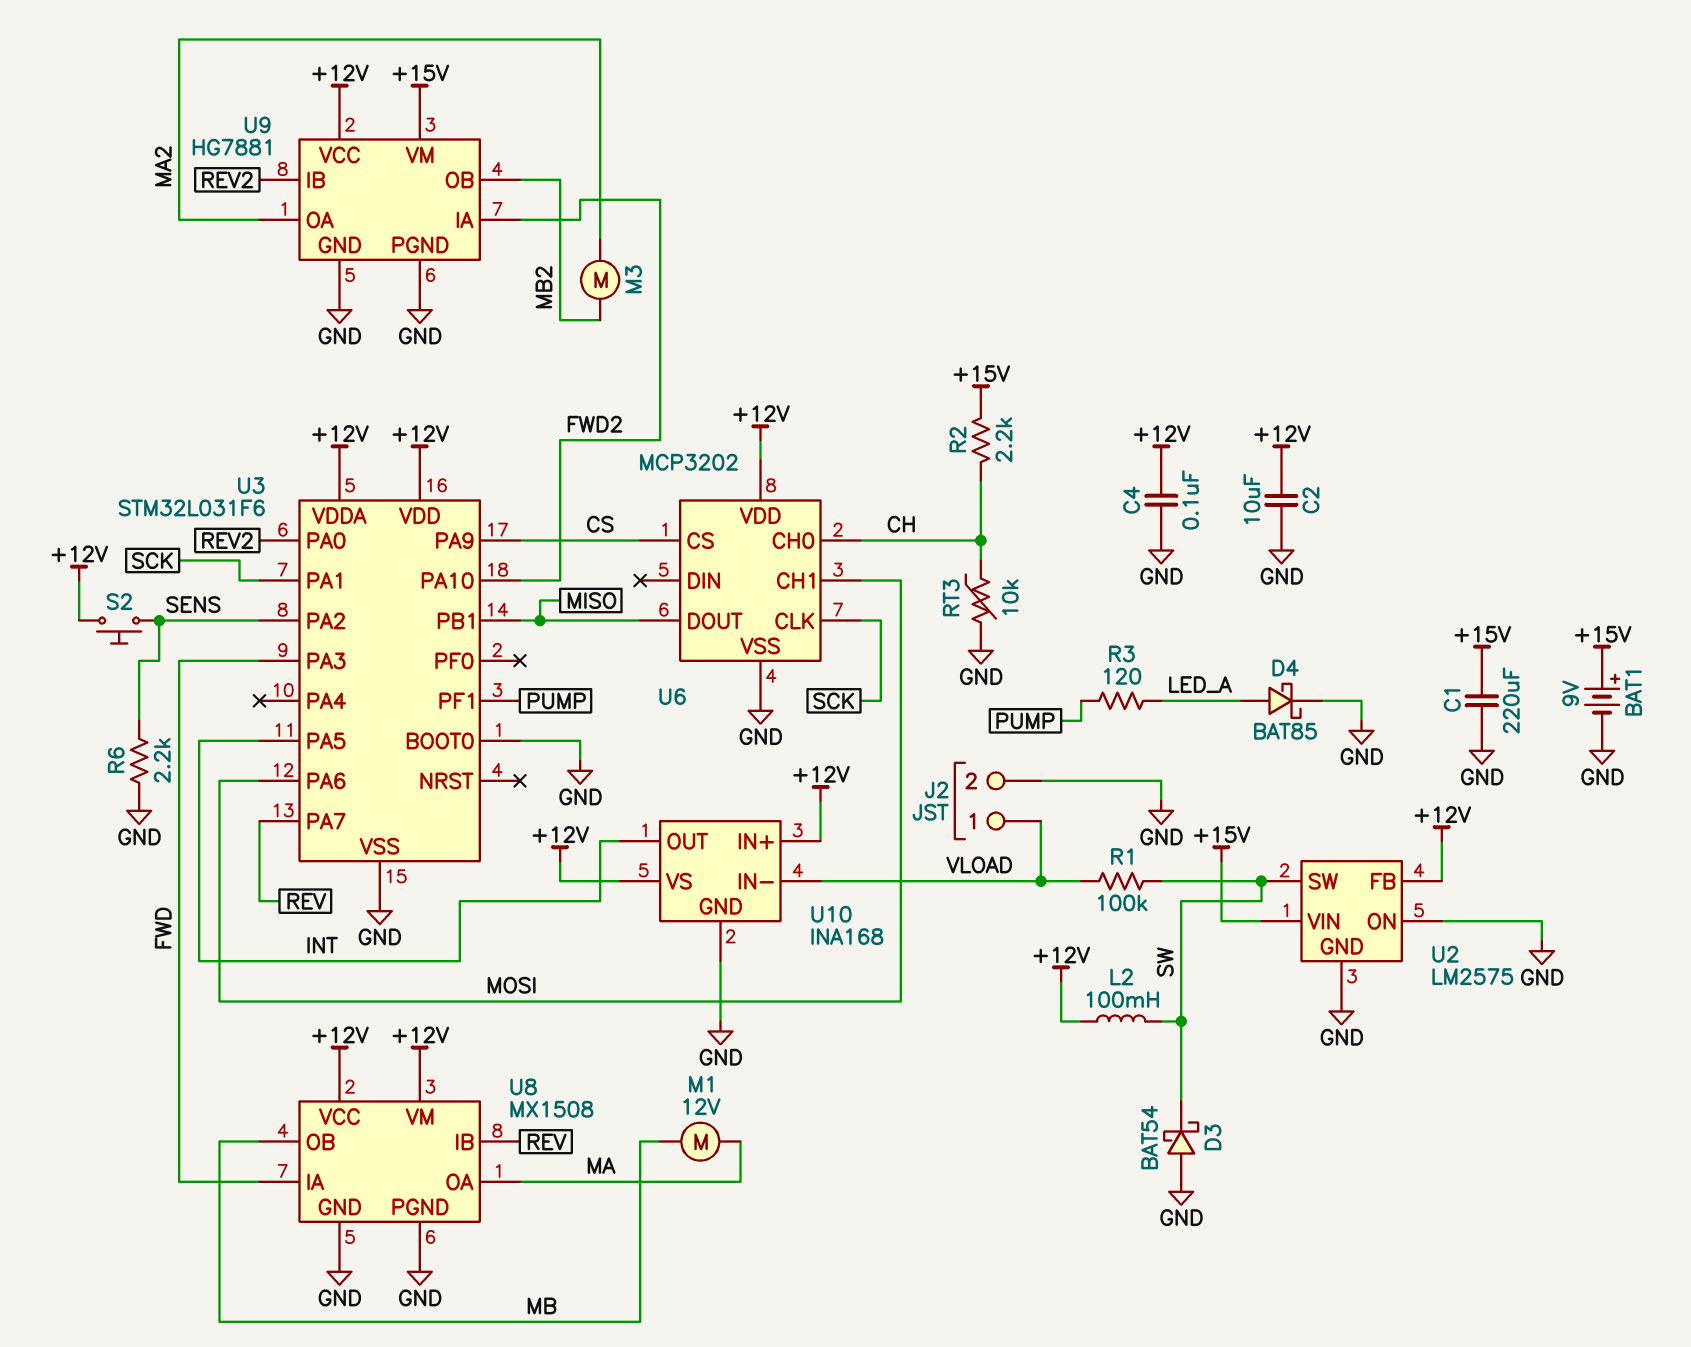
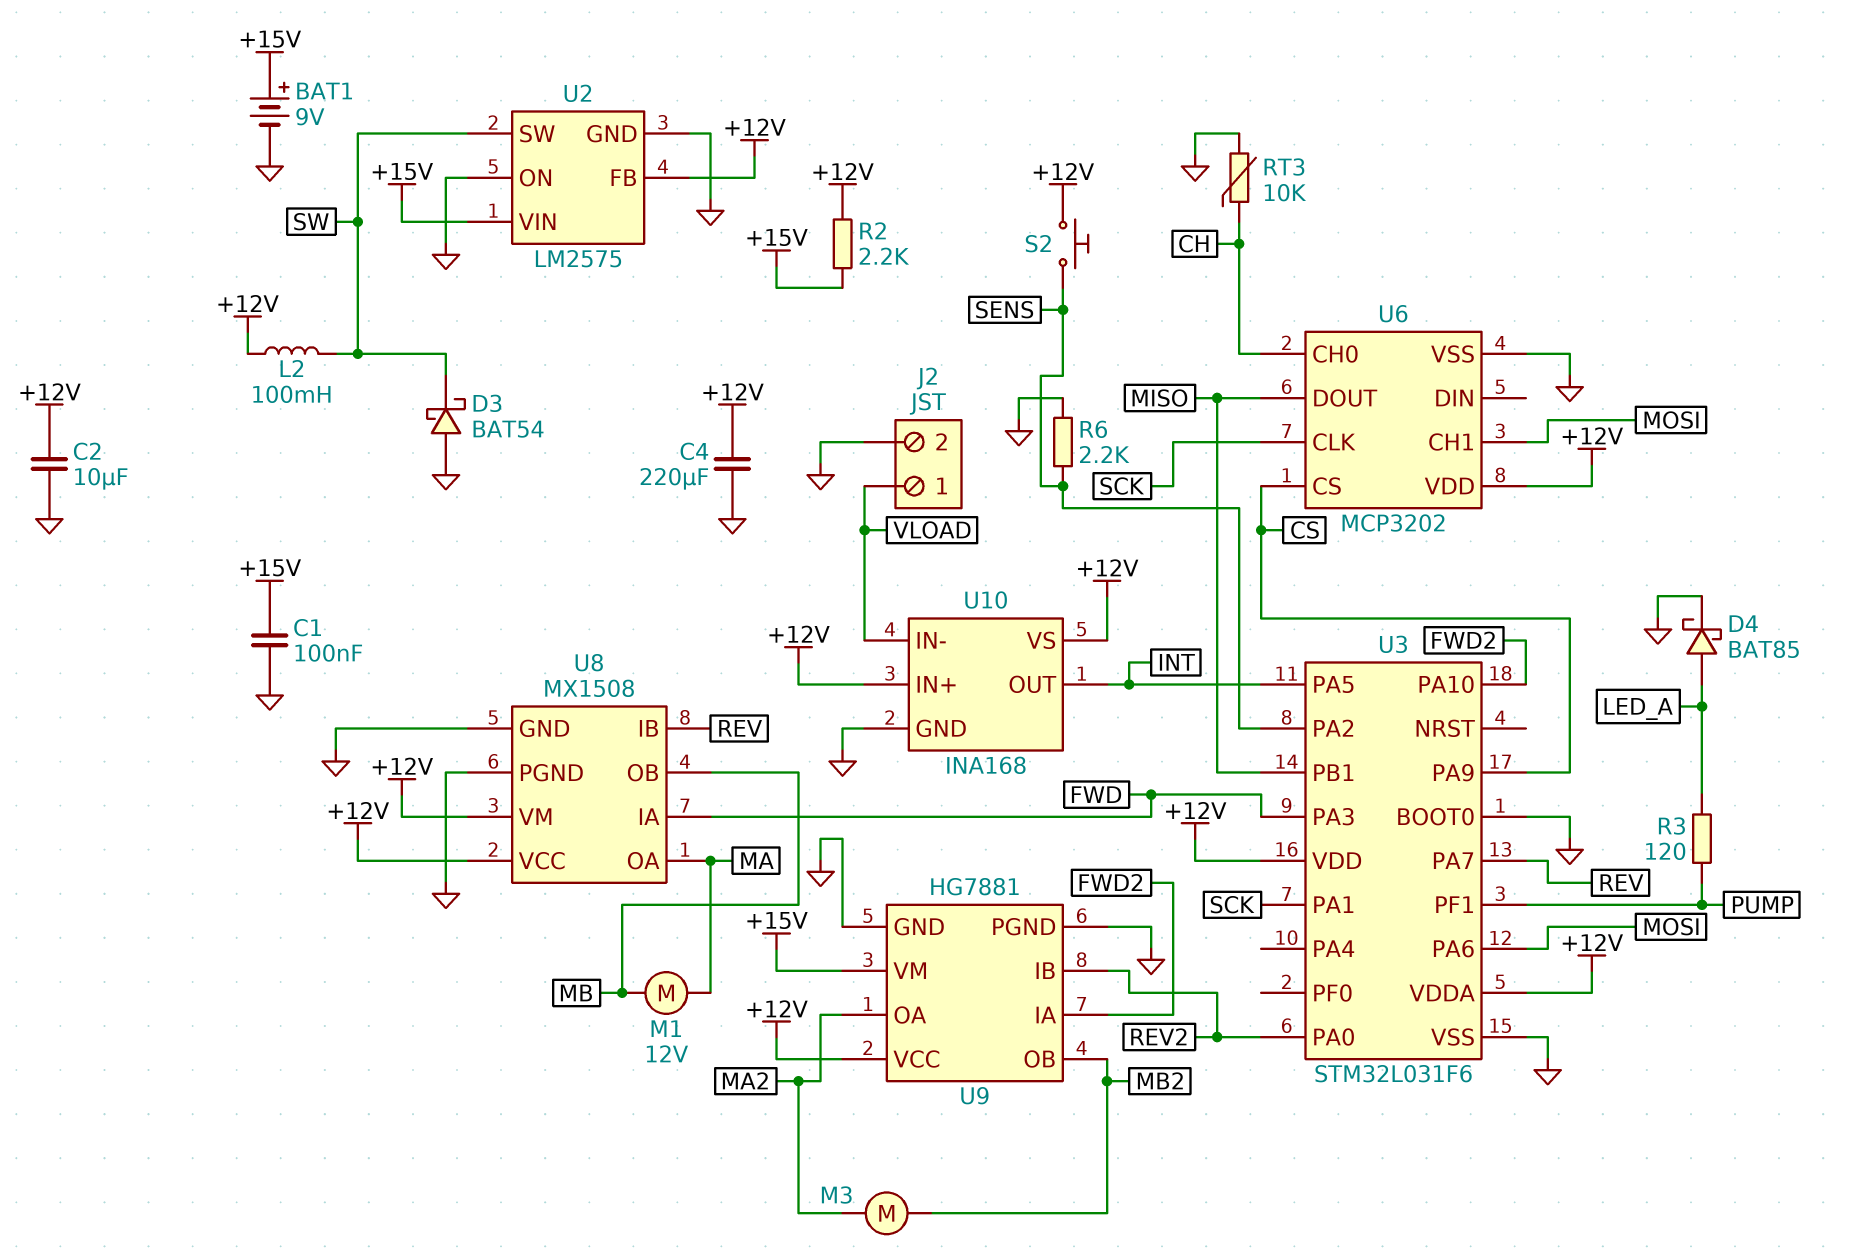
C1: 220uF (+15V, GND) -> 100nF (+15V, GND)
C4: 100nF (+12V, GND) -> 220uF (+12V, GND)
R1: 100k (SW, VLOAD) -> none
R2: 2.2k (+15V, CH) -> 2.2k (+12V, +15V)

